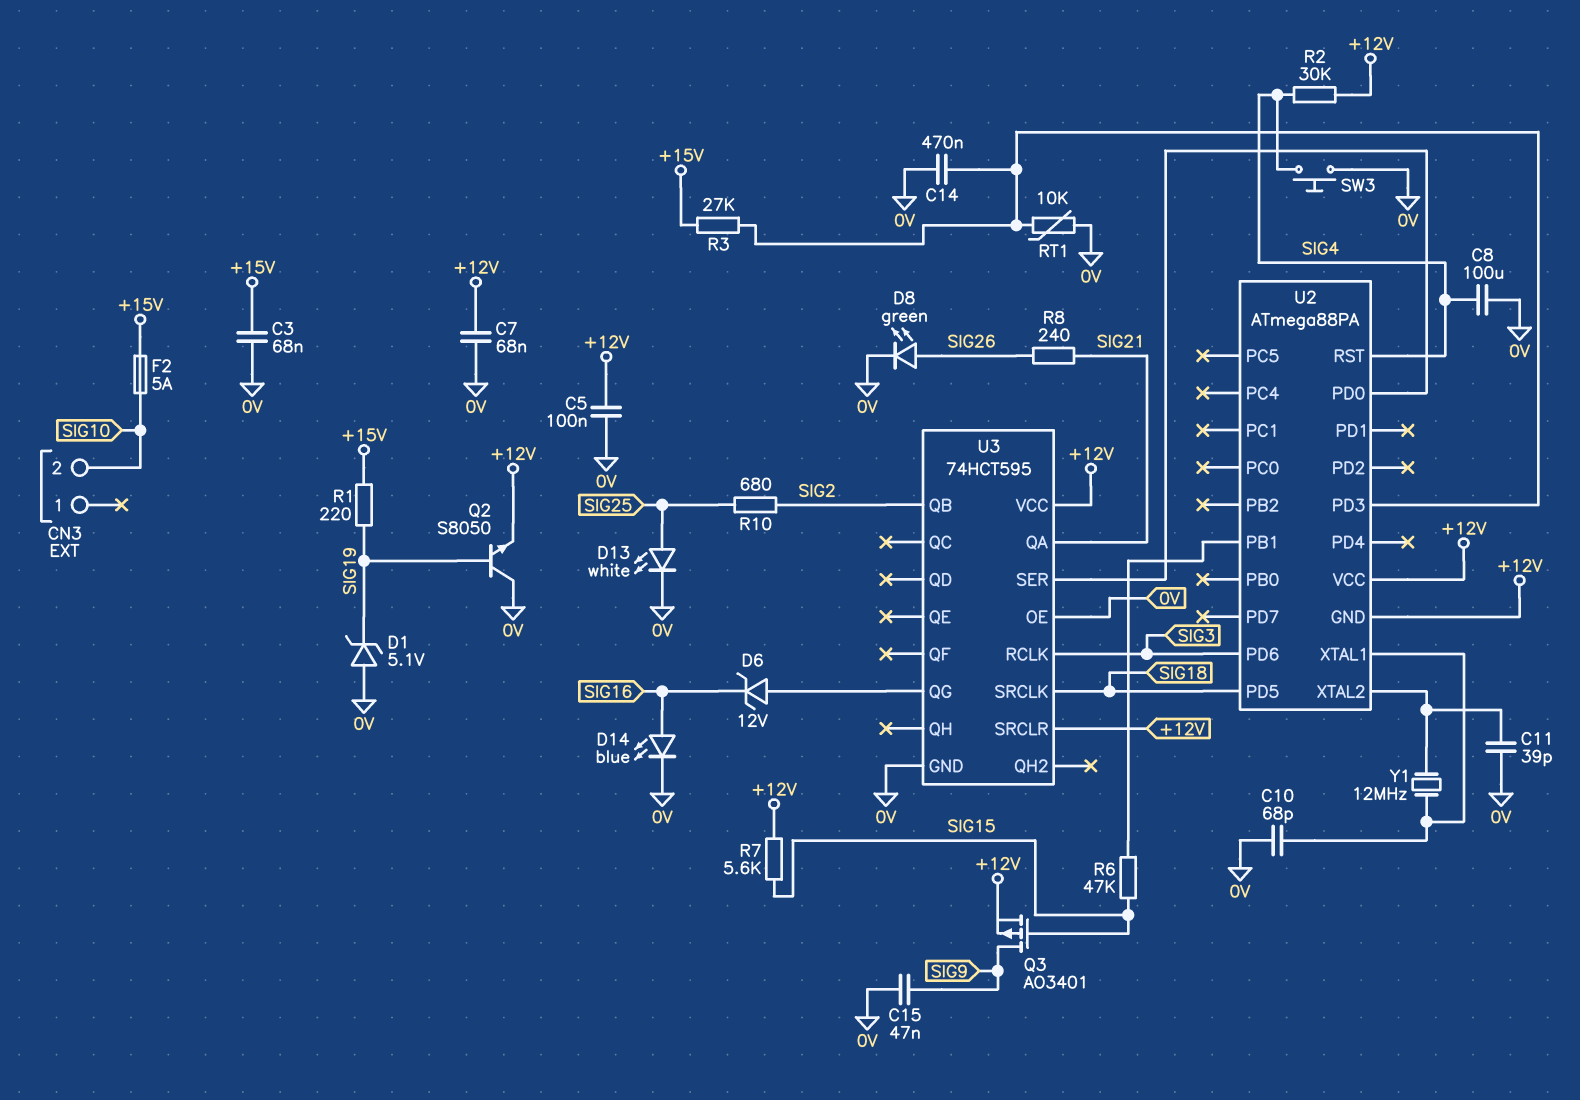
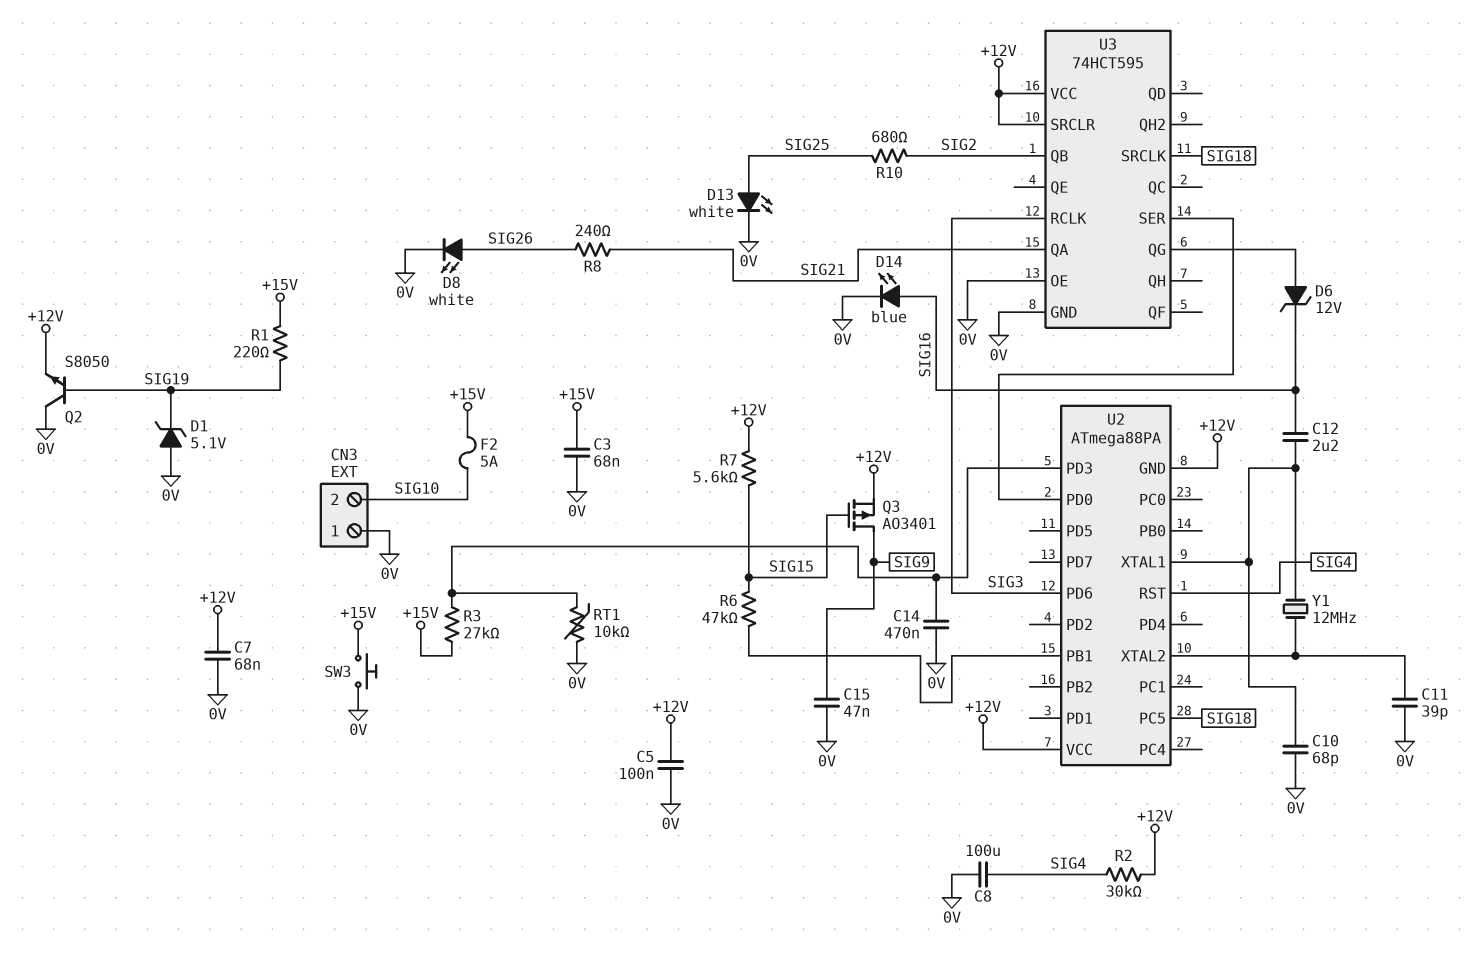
C12: none -> 2.2uF (SIG16, U2/XTAL1)
CN3 pin 1: none -> 0V
D8: LED green (A SIG26, K 0V) -> LED white (A SIG26, K 0V)
SW3: button (0V, SIG4) -> button (+15V, 0V)
U2 pin PC5: none -> SIG18
U2 pin PD5: SIG18 -> none

